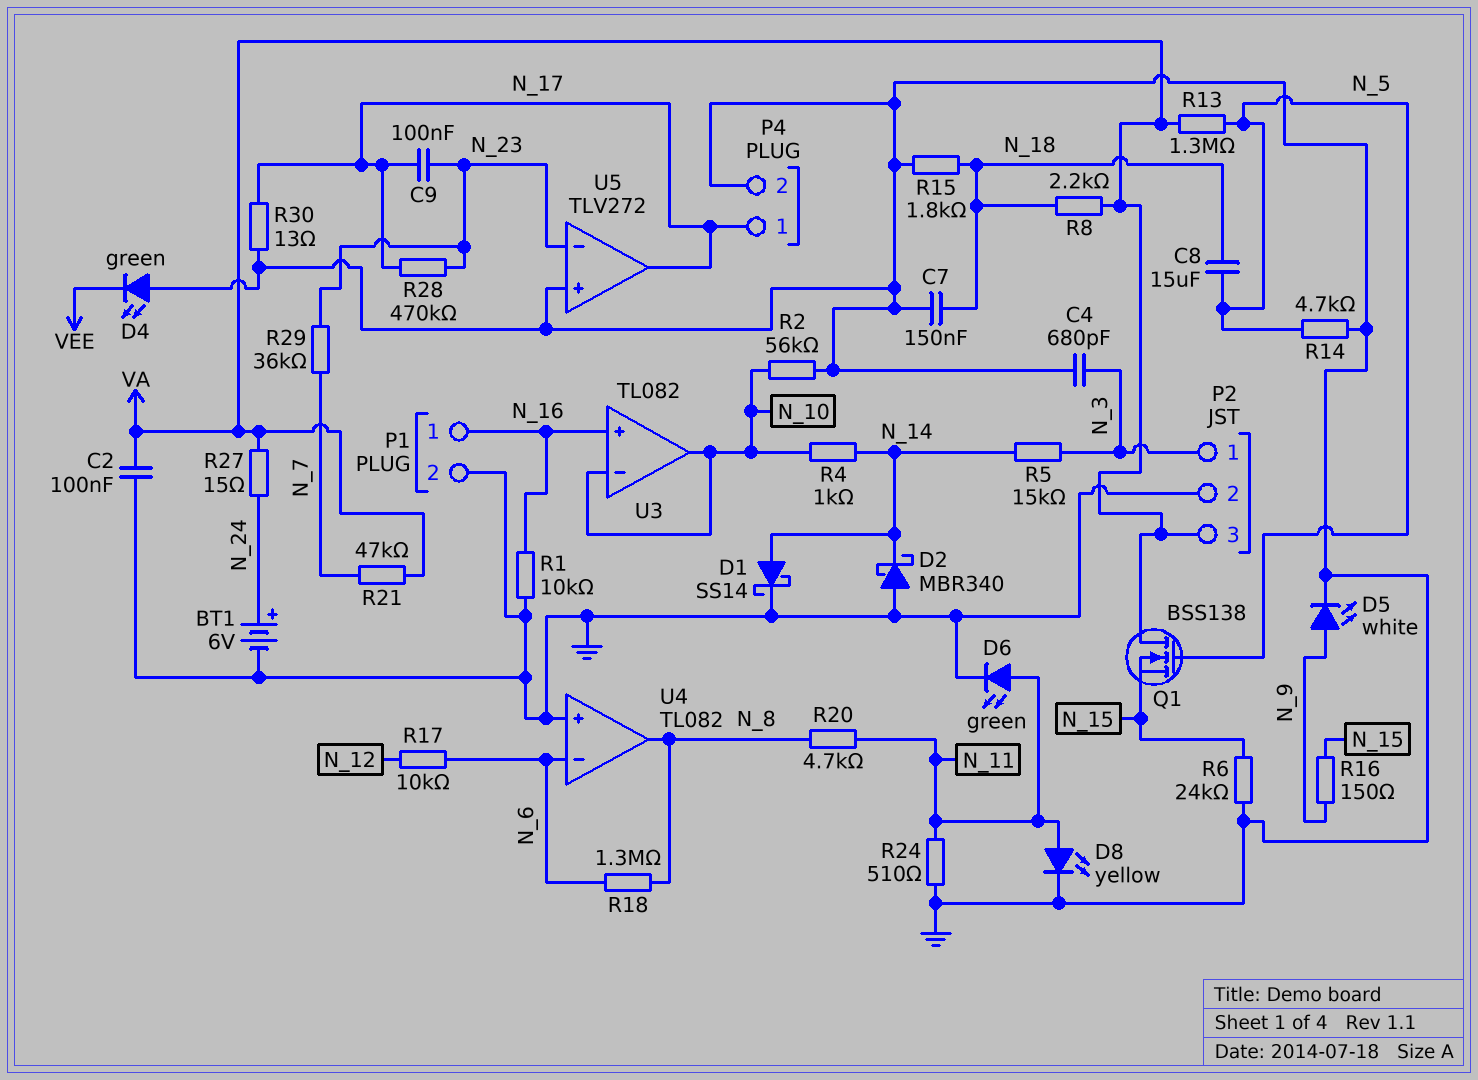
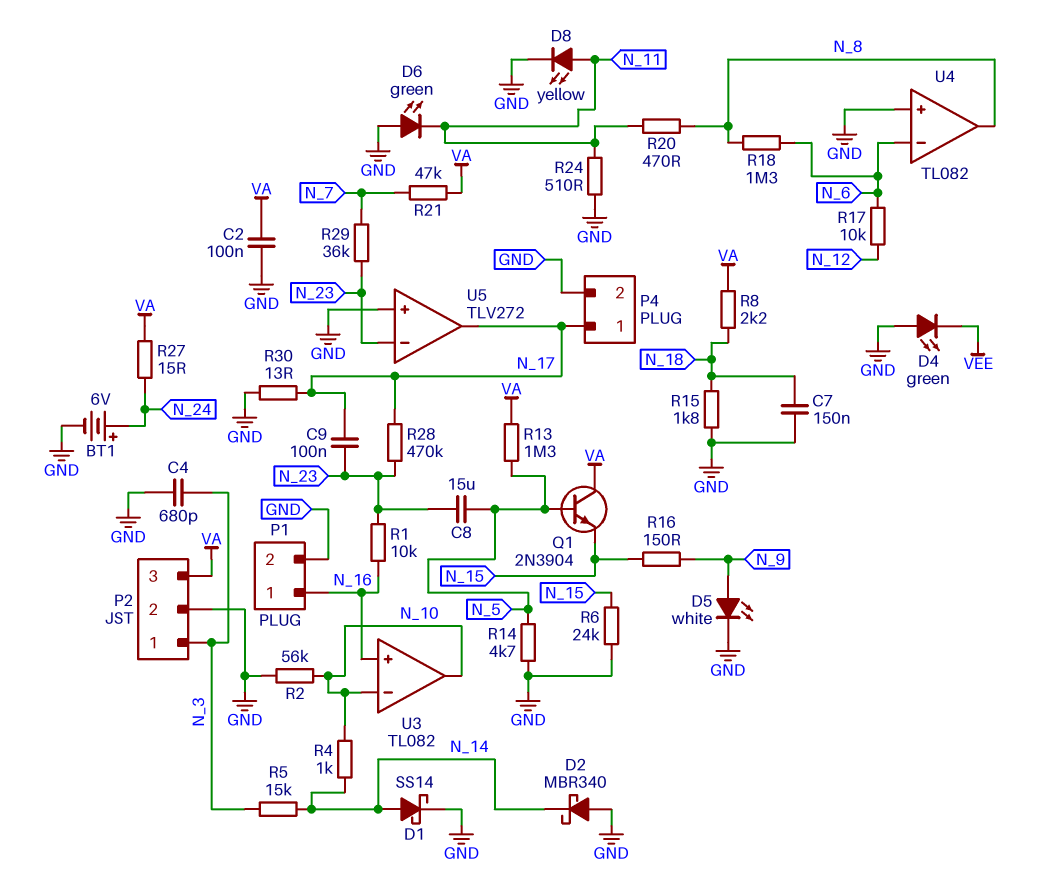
C8: 15uF (N_5, N_18) -> 15uF (N_5, N_23)
D6: LED green (A N_11, K GND) -> LED green (A GND, K N_11)
Q1: NMOS BSS138 (G N_5, D VA, S N_15) -> NPN 2N3904 (B N_5, C VA, E N_15)
R1: 10k (GND, N_16) -> 10k (N_16, N_23)
R20: 4.7k (N_8, N_11) -> 470 (N_8, N_11)

